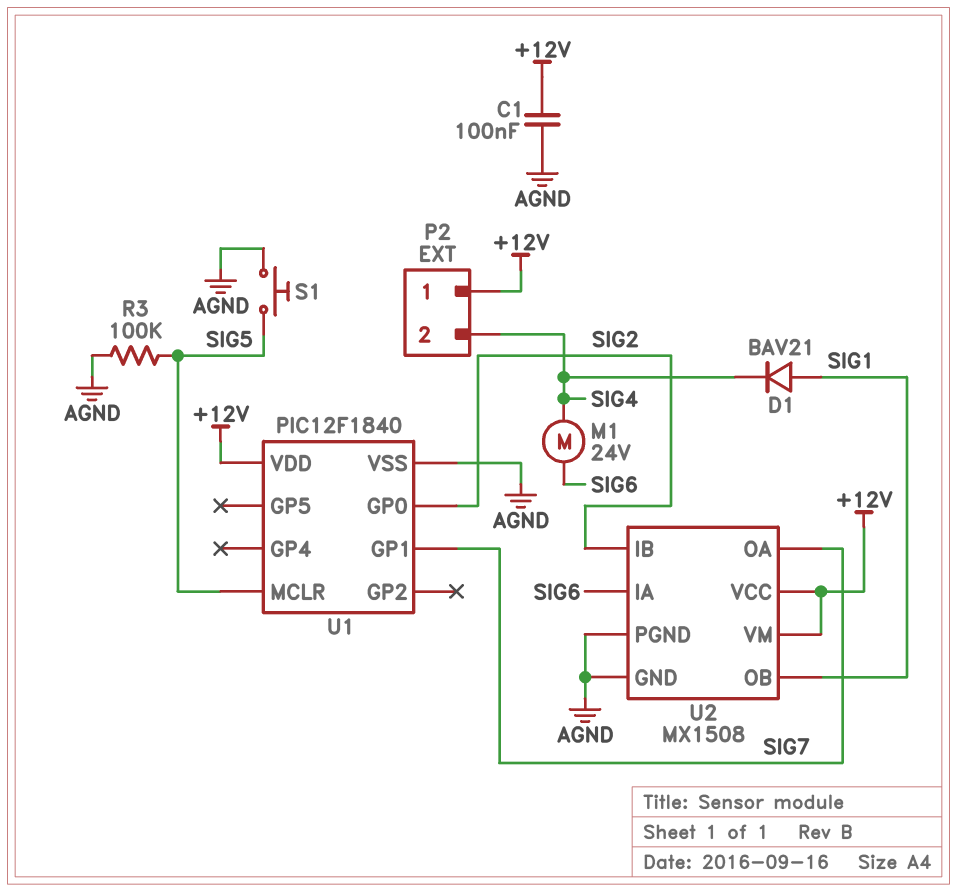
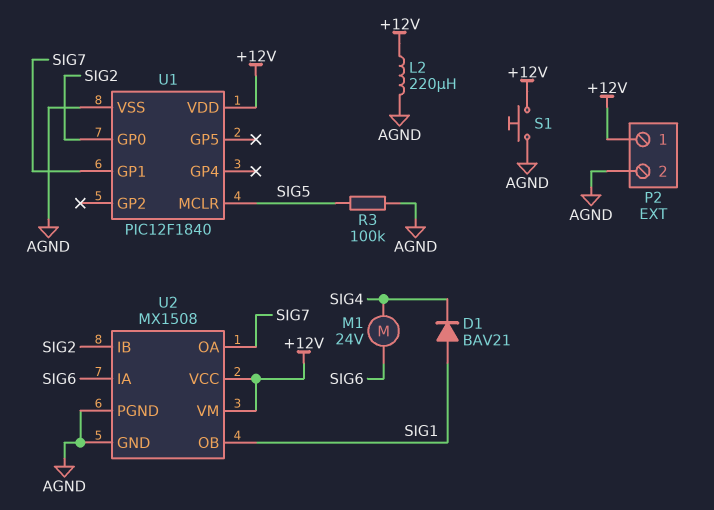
C1: 100nF (+12V, AGND) -> none
L2: none -> 220uH (+12V, AGND)
P2 pin 2: SIG4 -> AGND
S1: button (AGND, SIG5) -> button (+12V, AGND)

